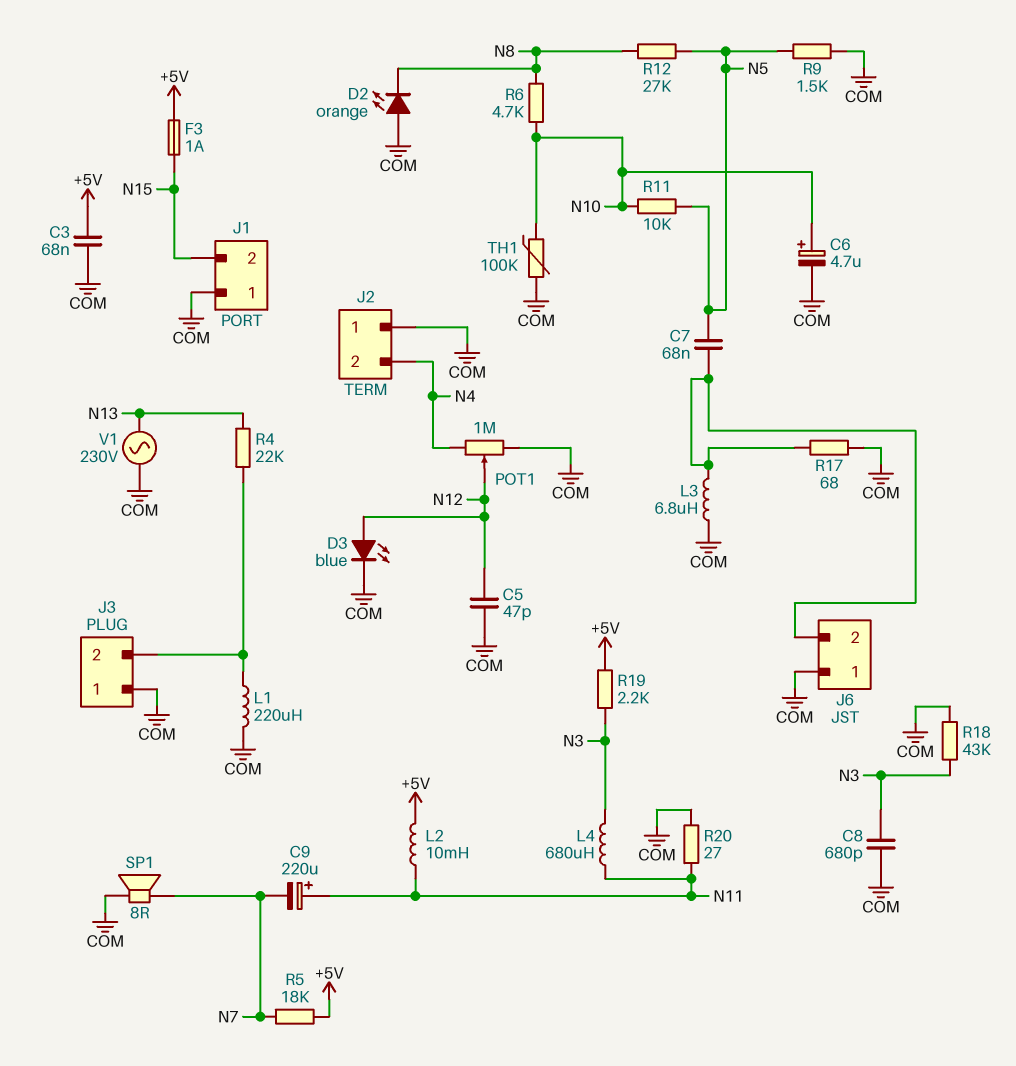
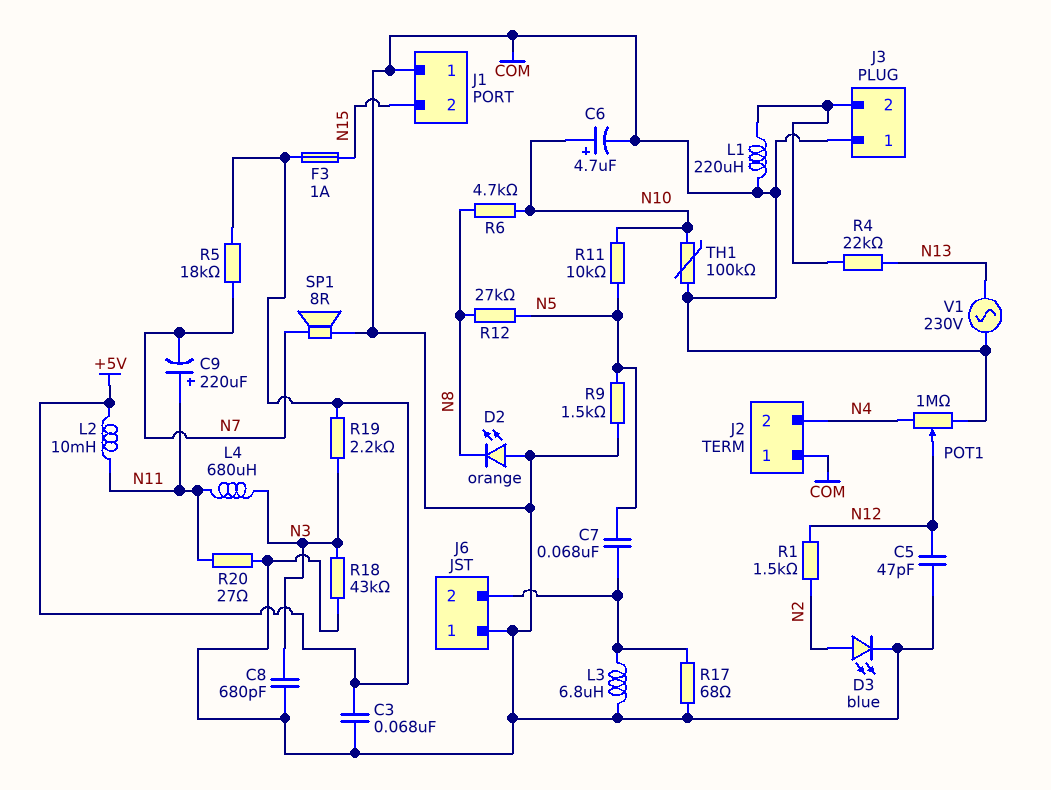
D3: LED blue (A N12, K COM) -> LED blue (A N2, K COM)
R1: none -> 1.5k (N2, N12)

